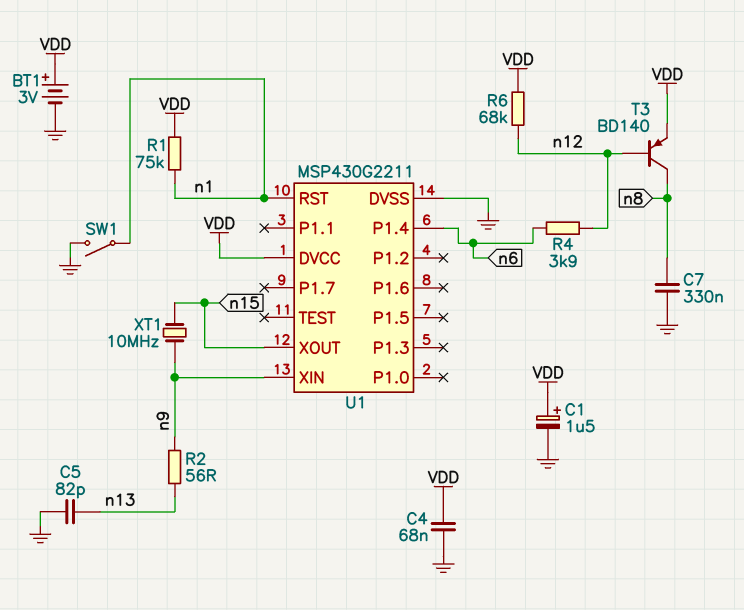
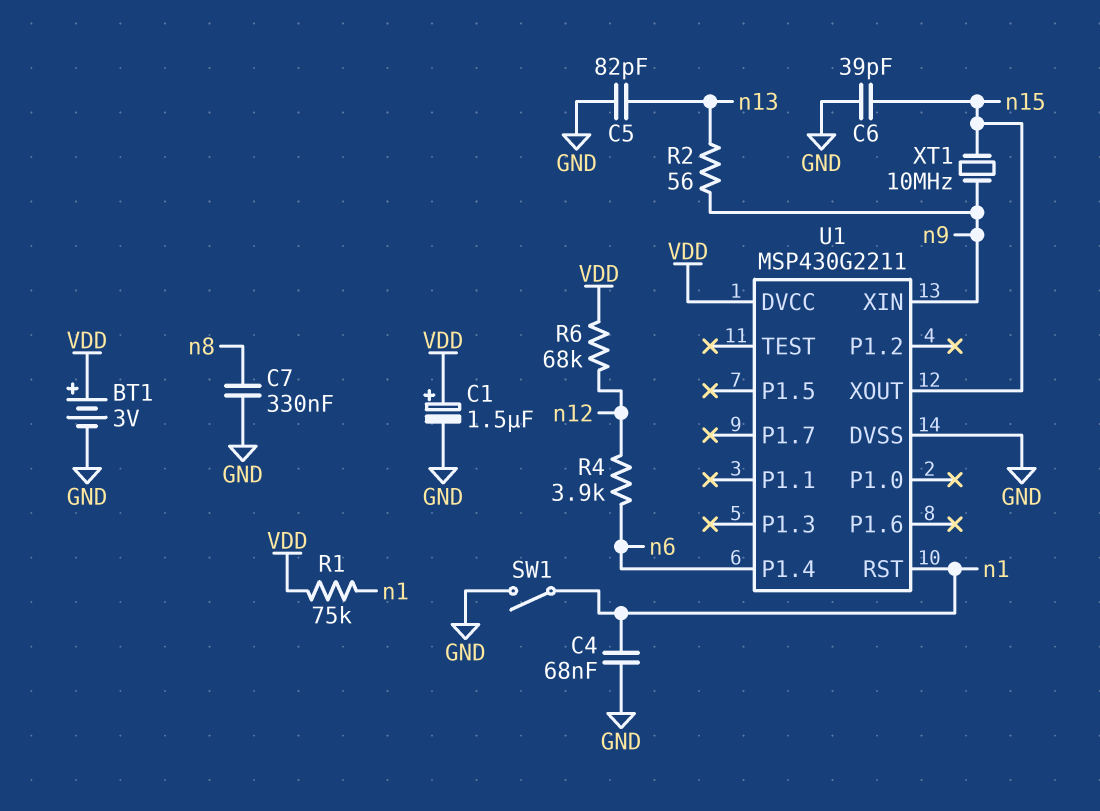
C4: 68nF (GND, VDD) -> 68nF (GND, n1)
C6: none -> 39pF (GND, n15)
T3: PNP BD140 (B n12, C n8, E VDD) -> none

